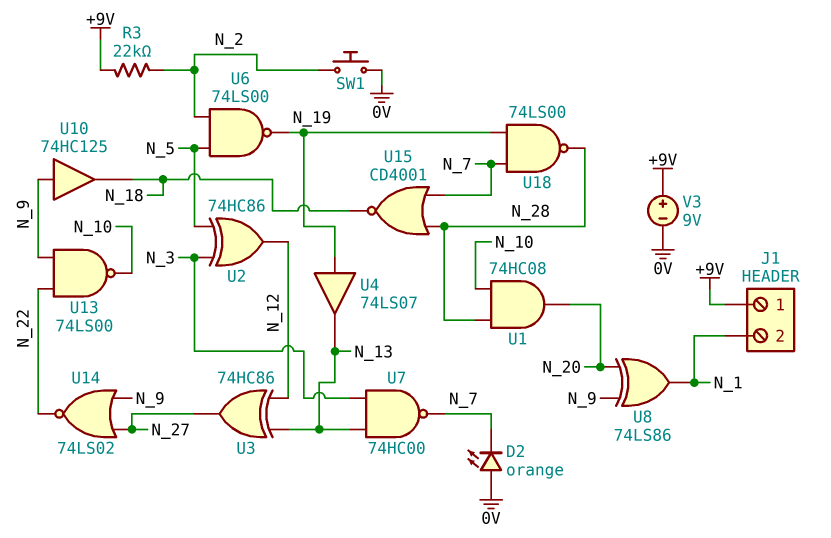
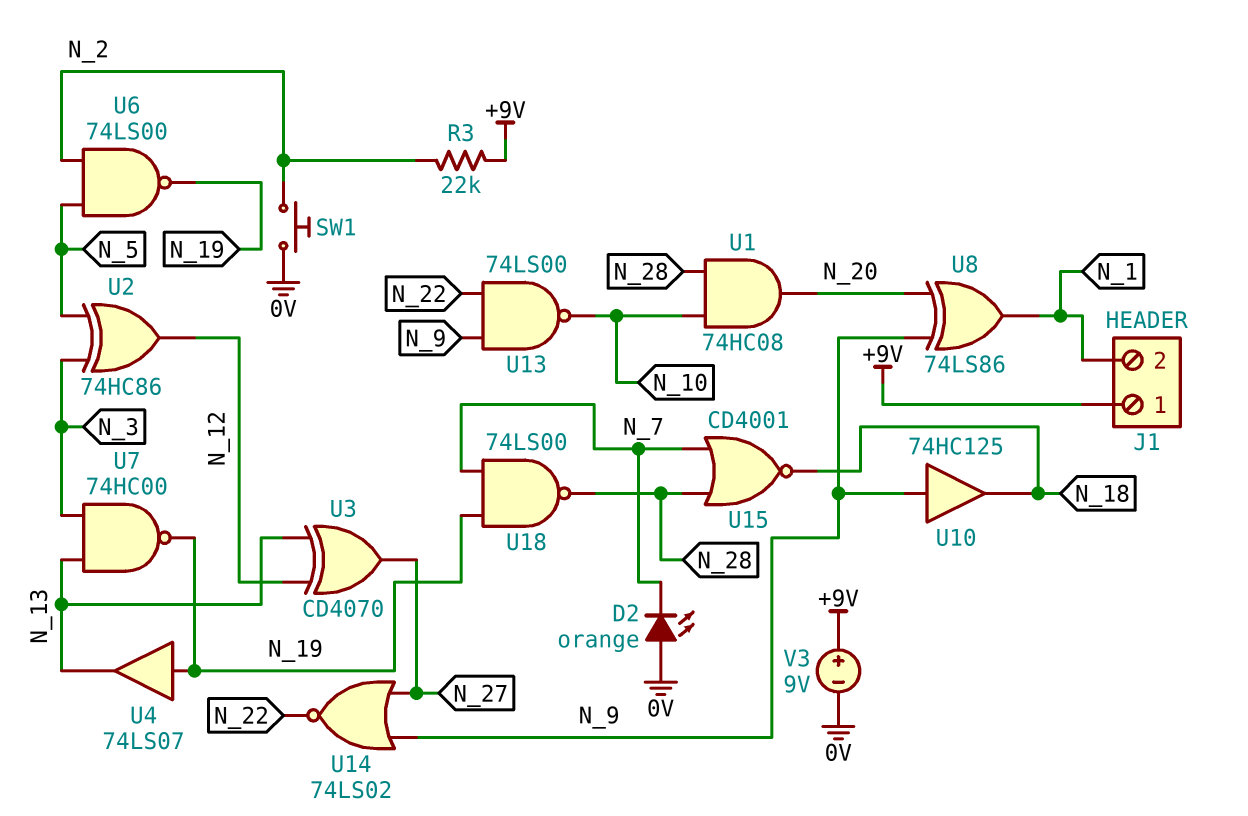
U3: XOR 74HC86 (in N_12, in N_13, out N_27) -> XOR CD4070 (in N_12, in N_13, out N_27)
U7: NAND 74HC00 (in N_3, in N_13, out N_7) -> NAND 74HC00 (in N_3, in N_13, out N_19)

